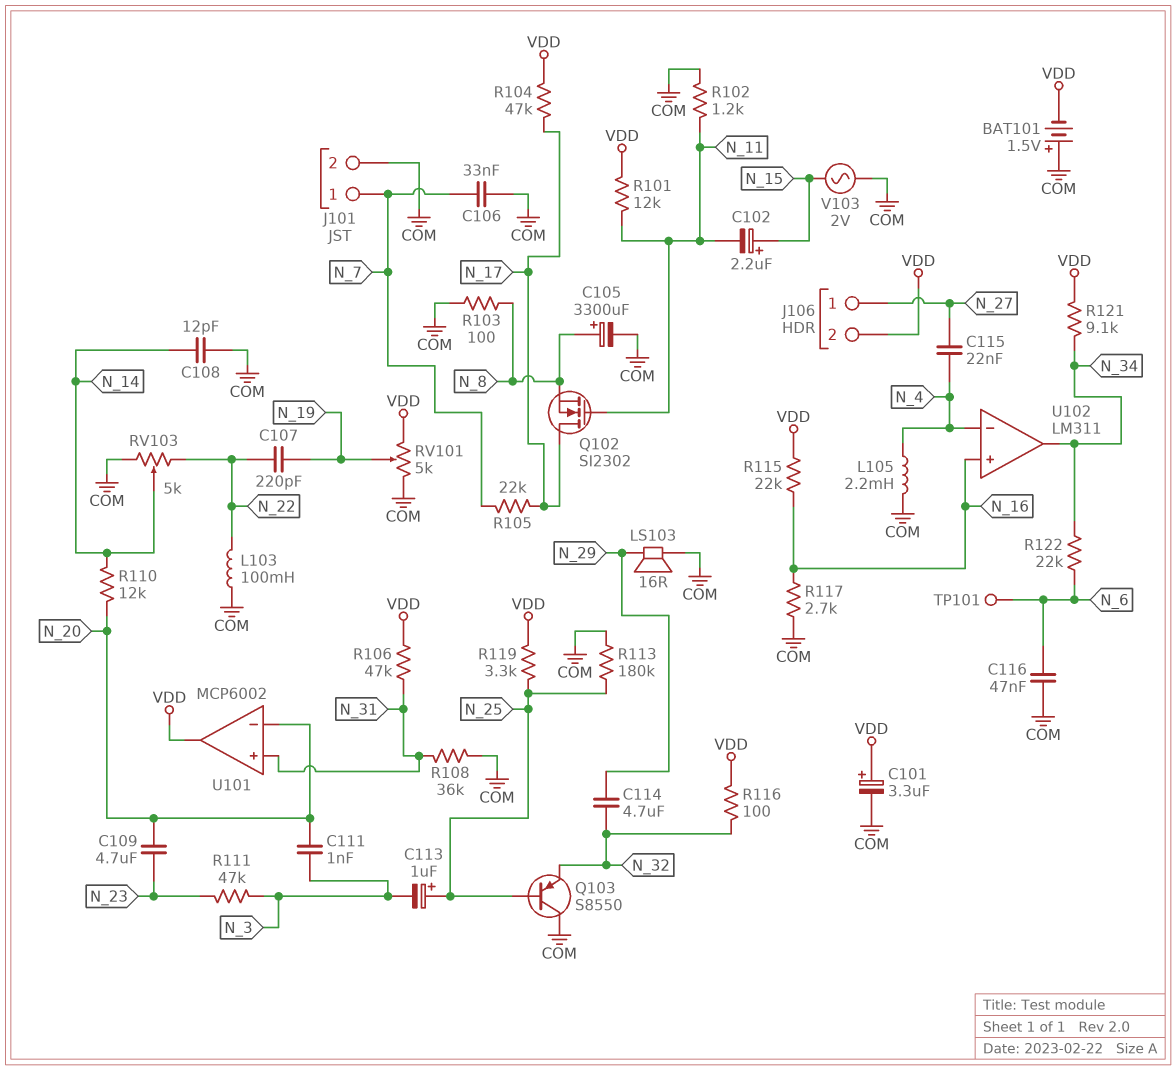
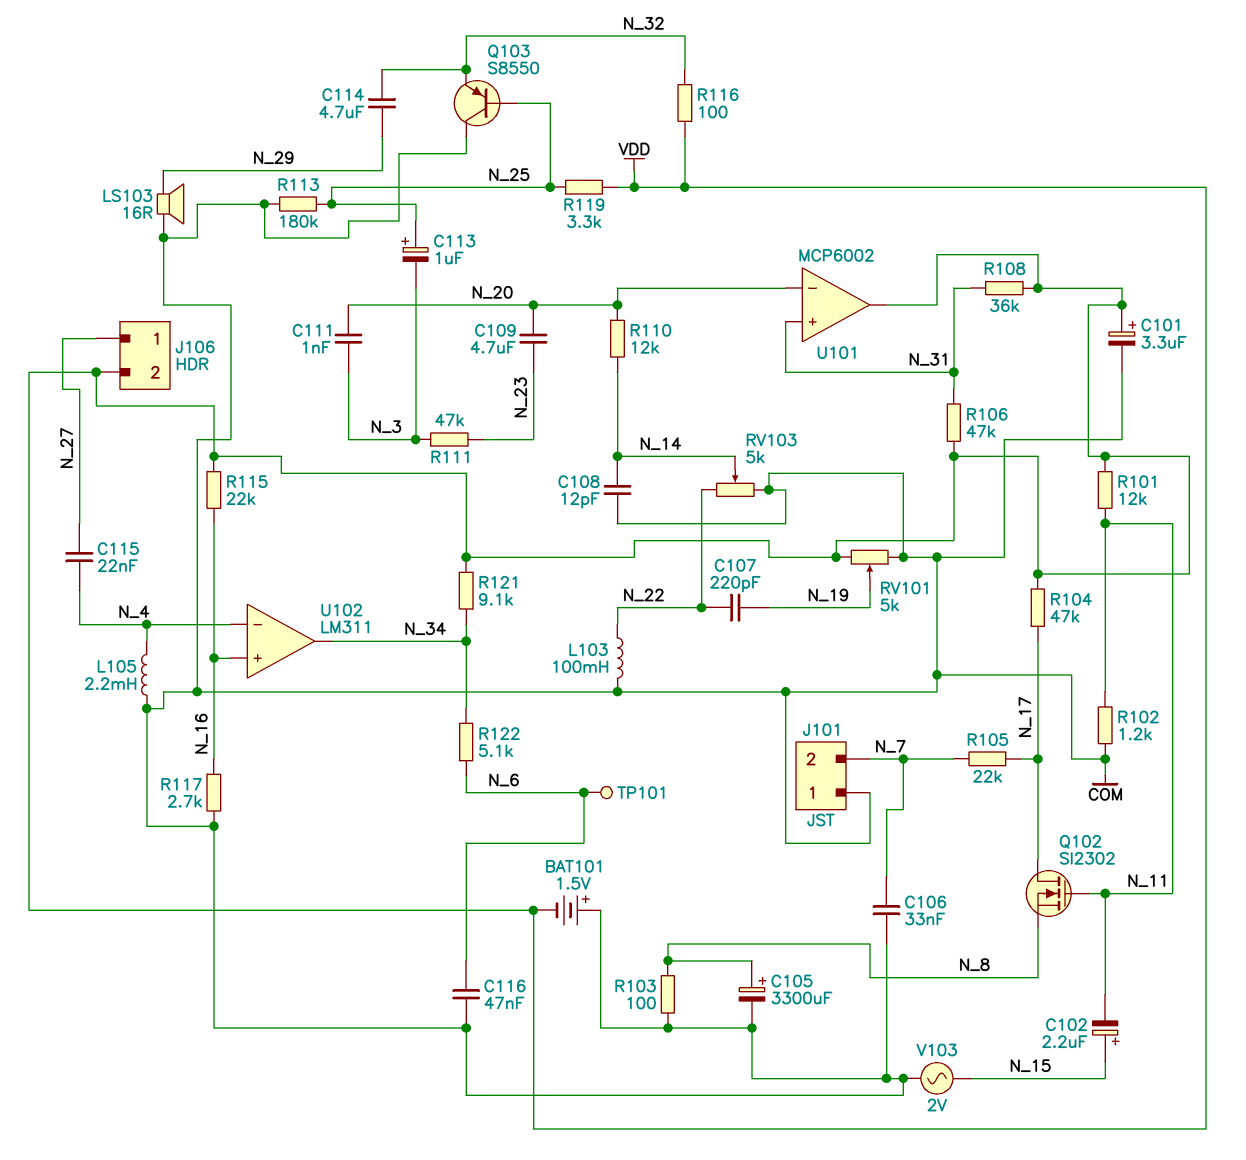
J101 pin 1: N_7 -> COM
J101 pin 2: COM -> N_7
R108: 36k (COM, N_31) -> 36k (N_31, VDD)
R122: 22k (N_6, N_34) -> 5.1k (N_6, N_34)

